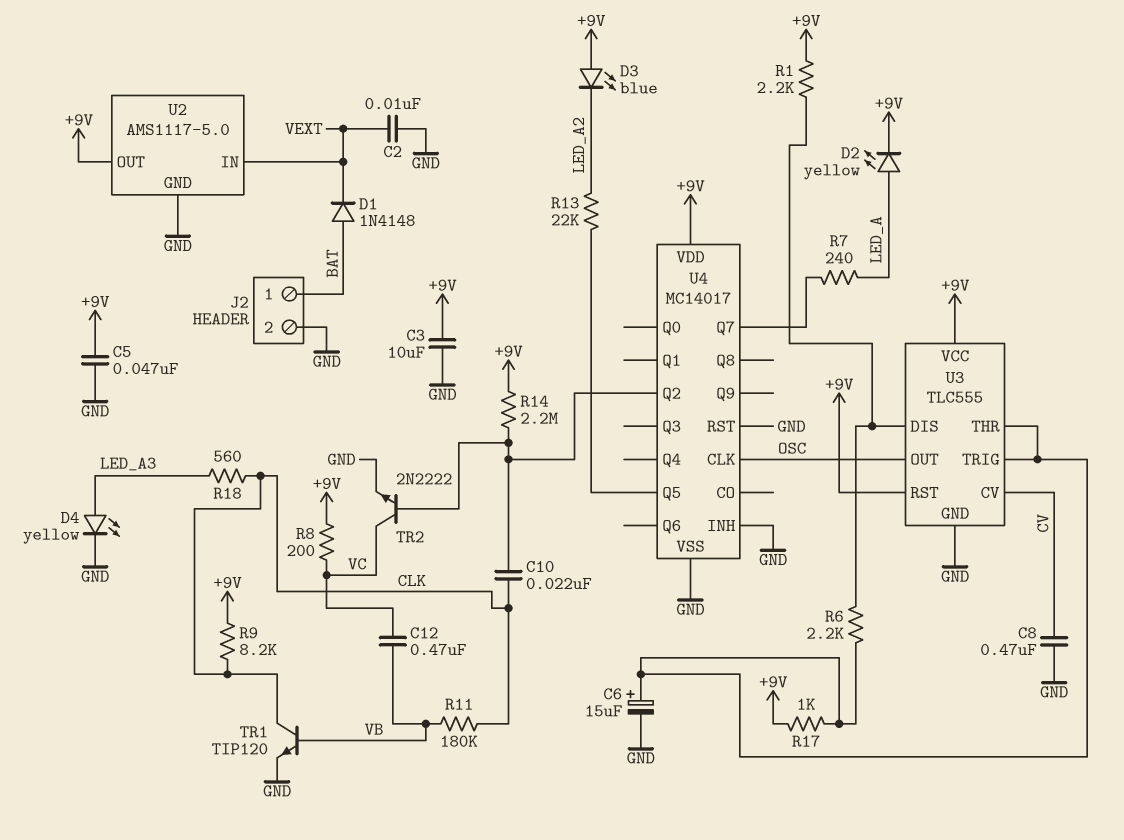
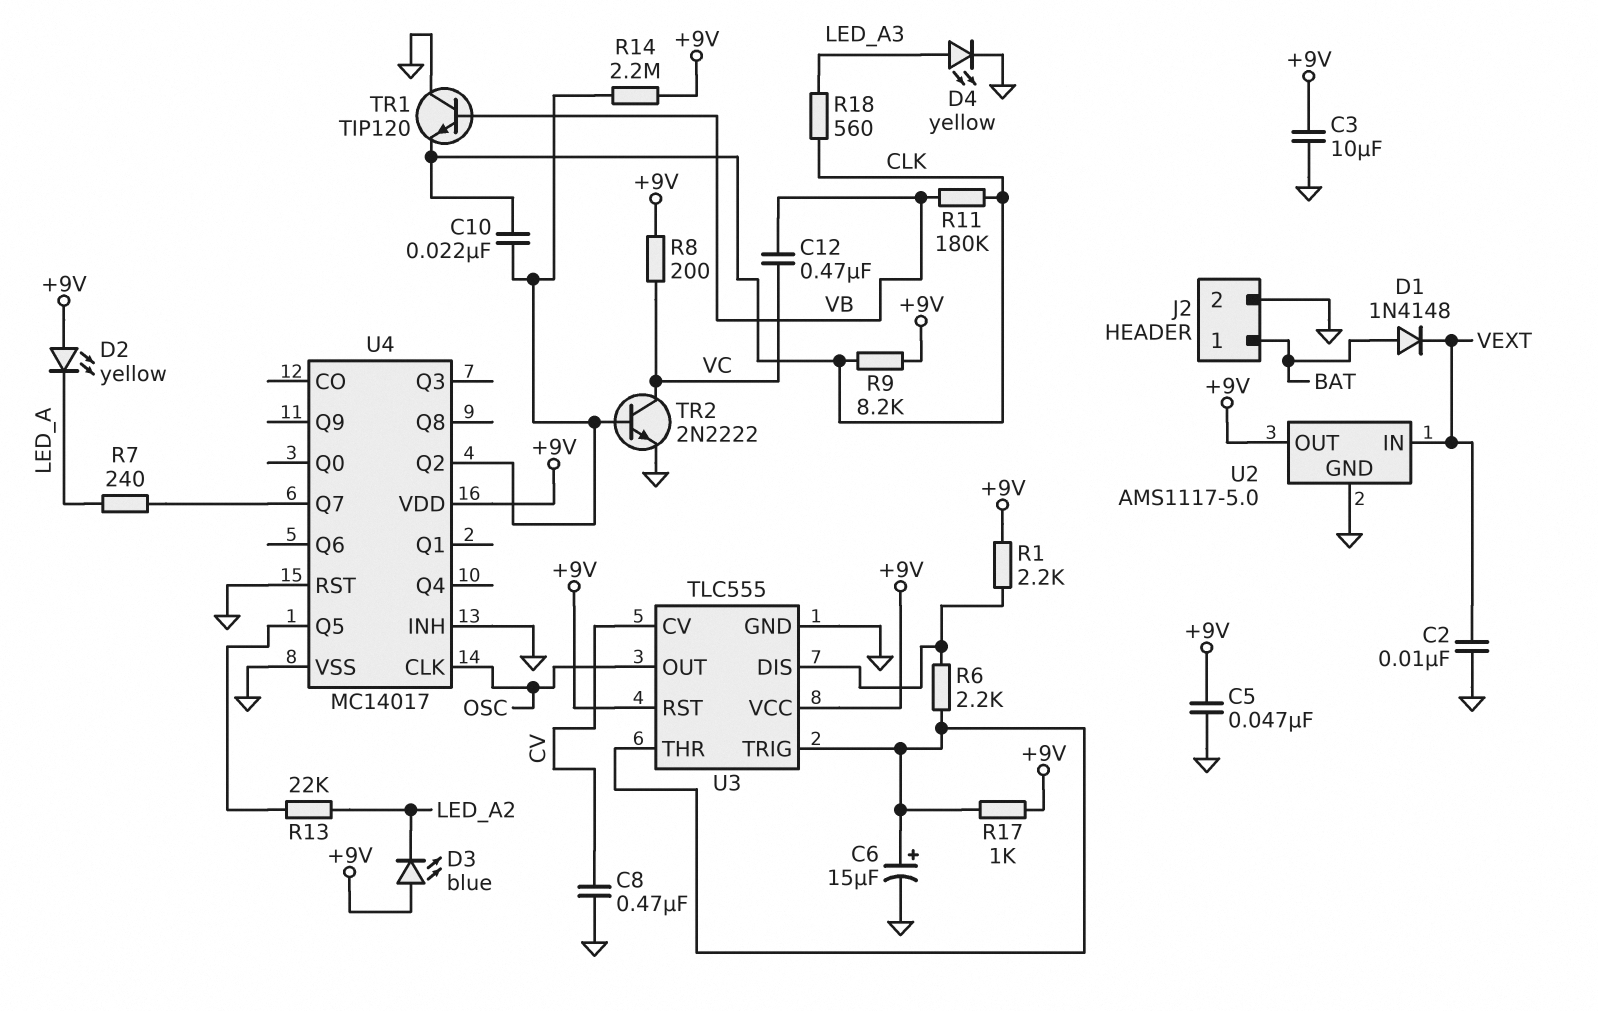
D2: LED yellow (A LED_A, K +9V) -> LED yellow (A +9V, K LED_A)
TR1: NPN TIP120 (B VB, C CLK, E GND) -> NPN TIP120 (B VB, C GND, E CLK)

